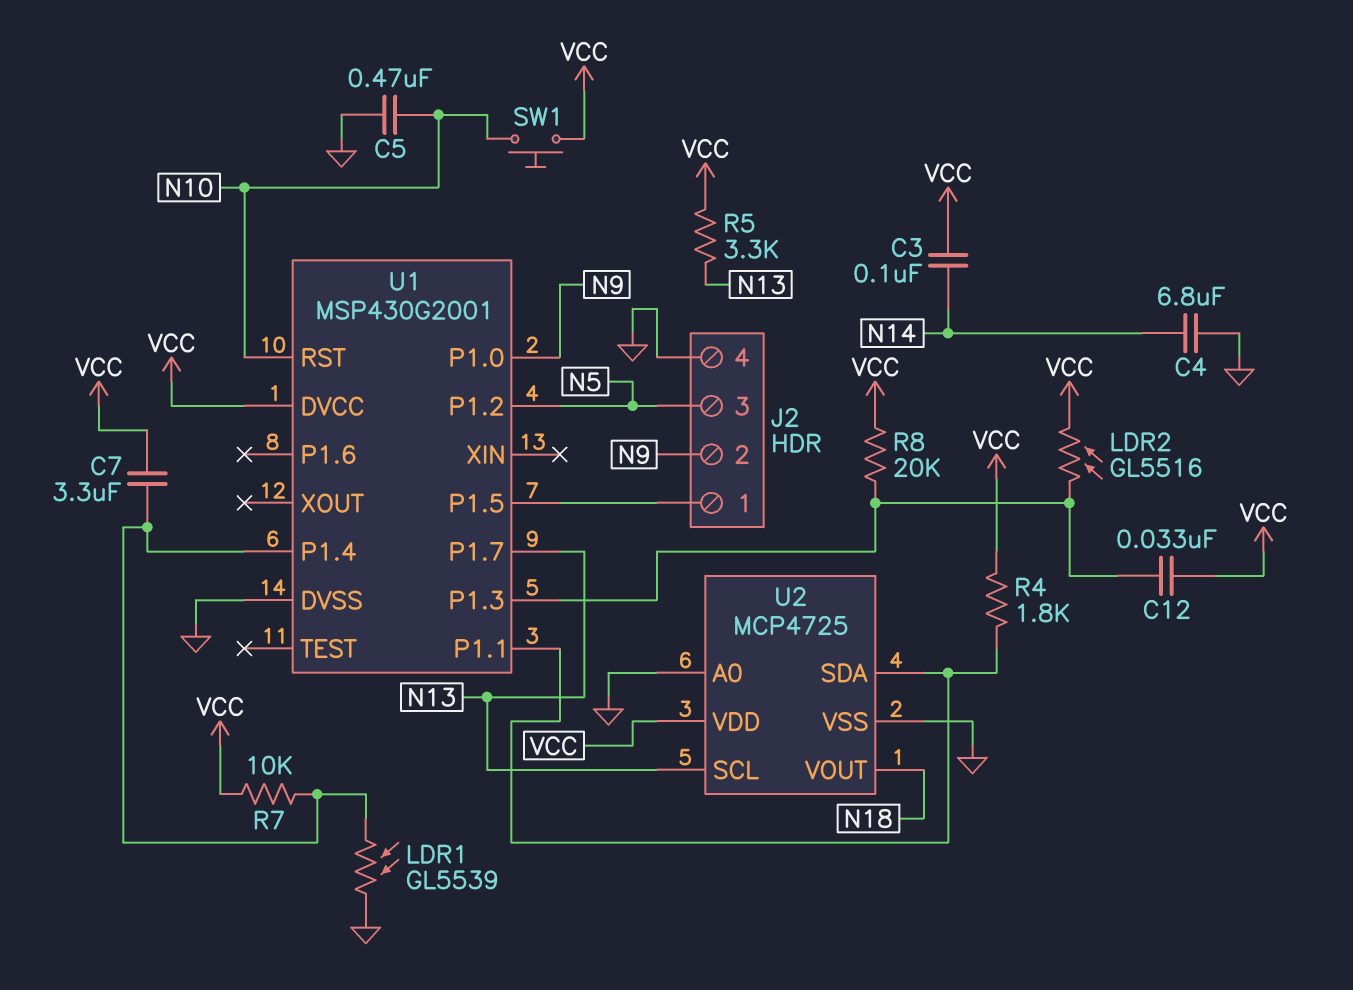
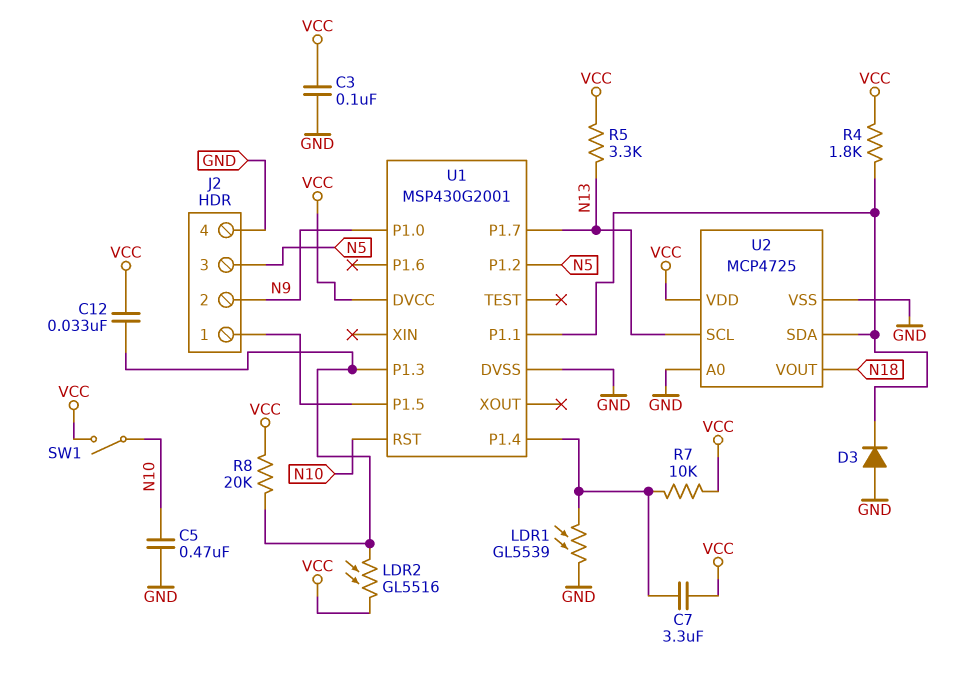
C3: 100nF (N14, VCC) -> 100nF (GND, VCC)
C4: 6.8uF (GND, N14) -> none
D3: none -> diode (A GND, K U1/P1.1)
SW1: button (N10, VCC) -> switch (N10, VCC)

